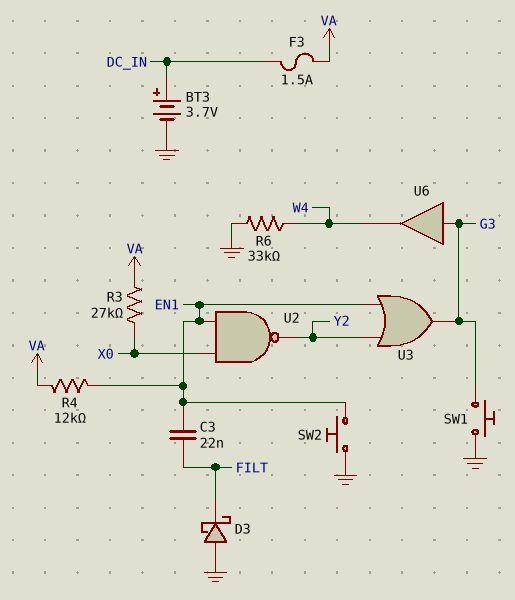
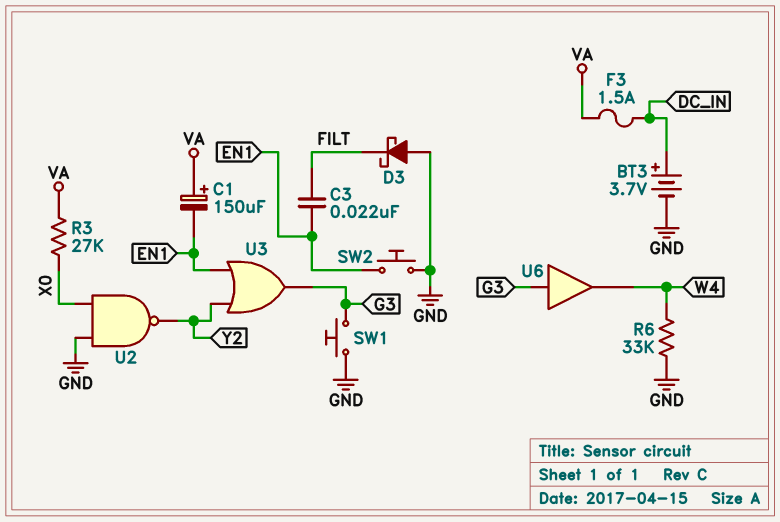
C1: none -> 150uF (plus VA, minus EN1)
R4: 12k (EN1, VA) -> none
U2: NAND (in EN1, in X0, out Y2) -> NAND (in GND, in X0, out Y2)

